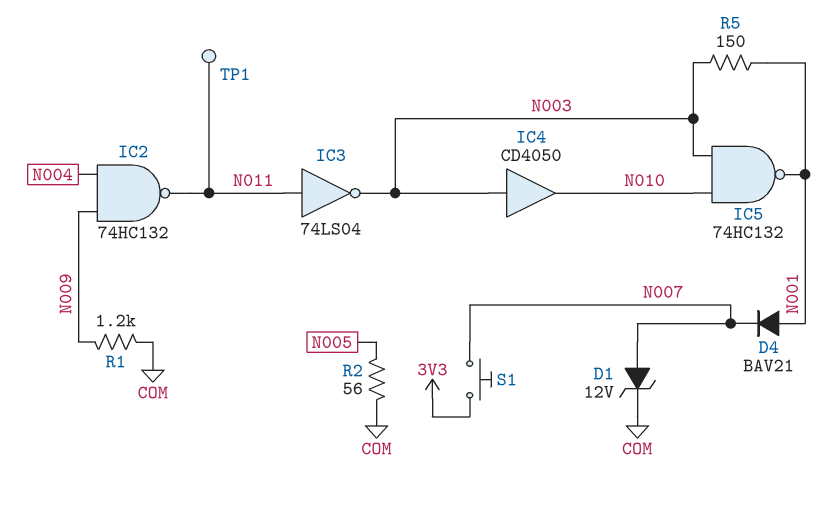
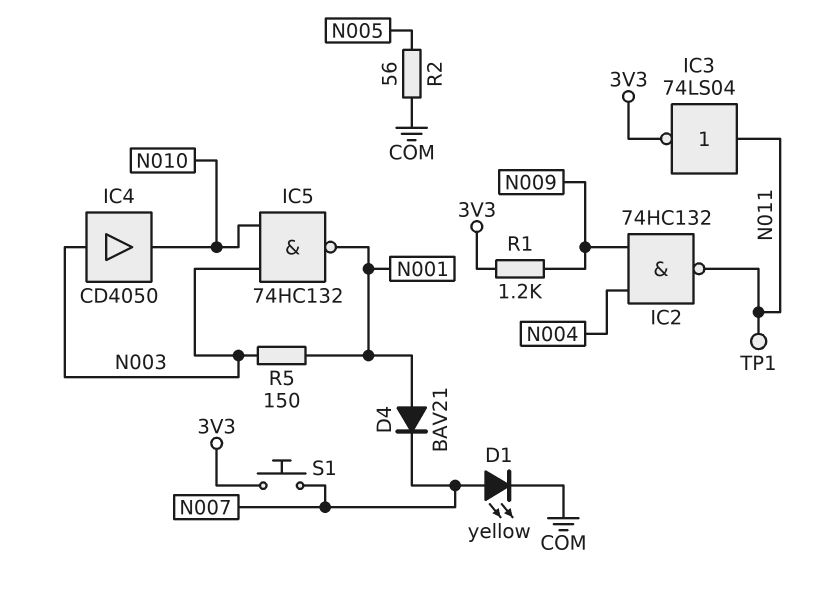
D1: zener 12V (A N007, K COM) -> LED yellow (A N007, K COM)
IC3: NOT 74LS04 (in N011, out N003) -> NOT 74LS04 (in N011, out 3V3)
R1: 1.2k (COM, N009) -> 1.2k (3V3, N009)

